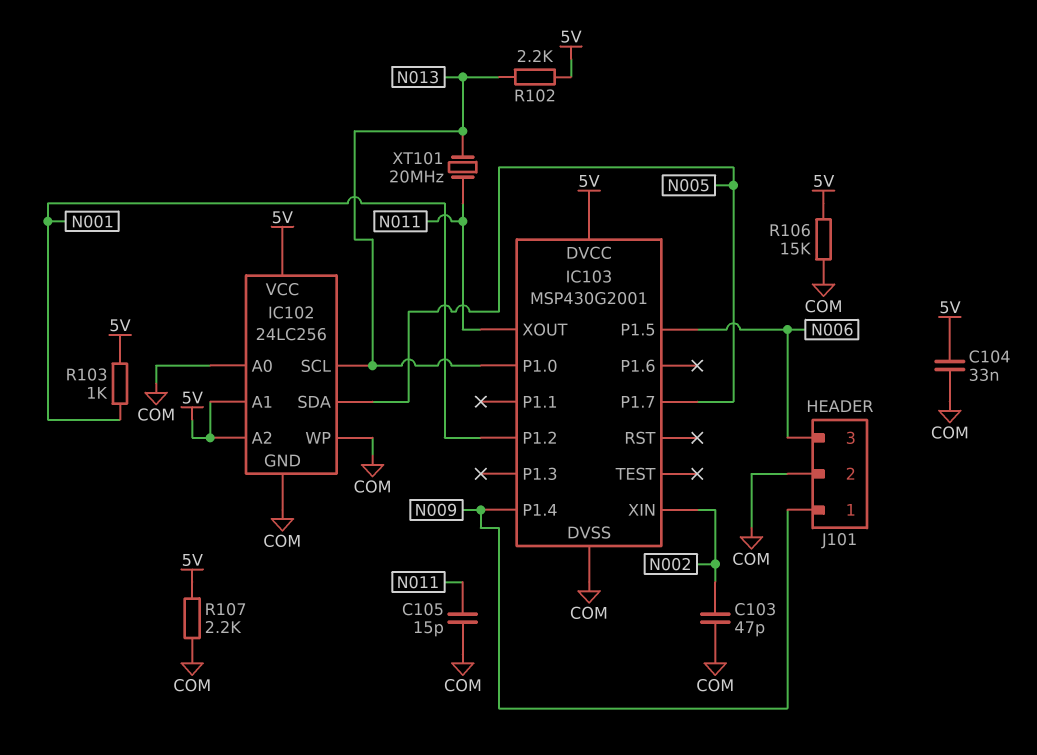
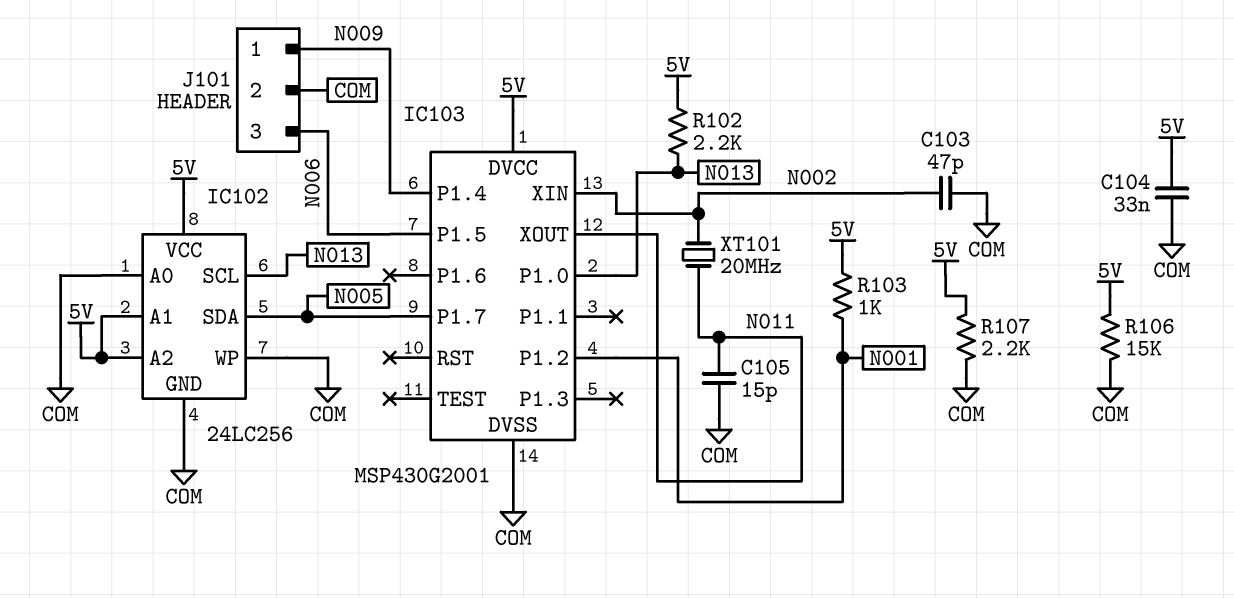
XT101: 20MHz (N011, N013) -> 20MHz (N002, N011)

